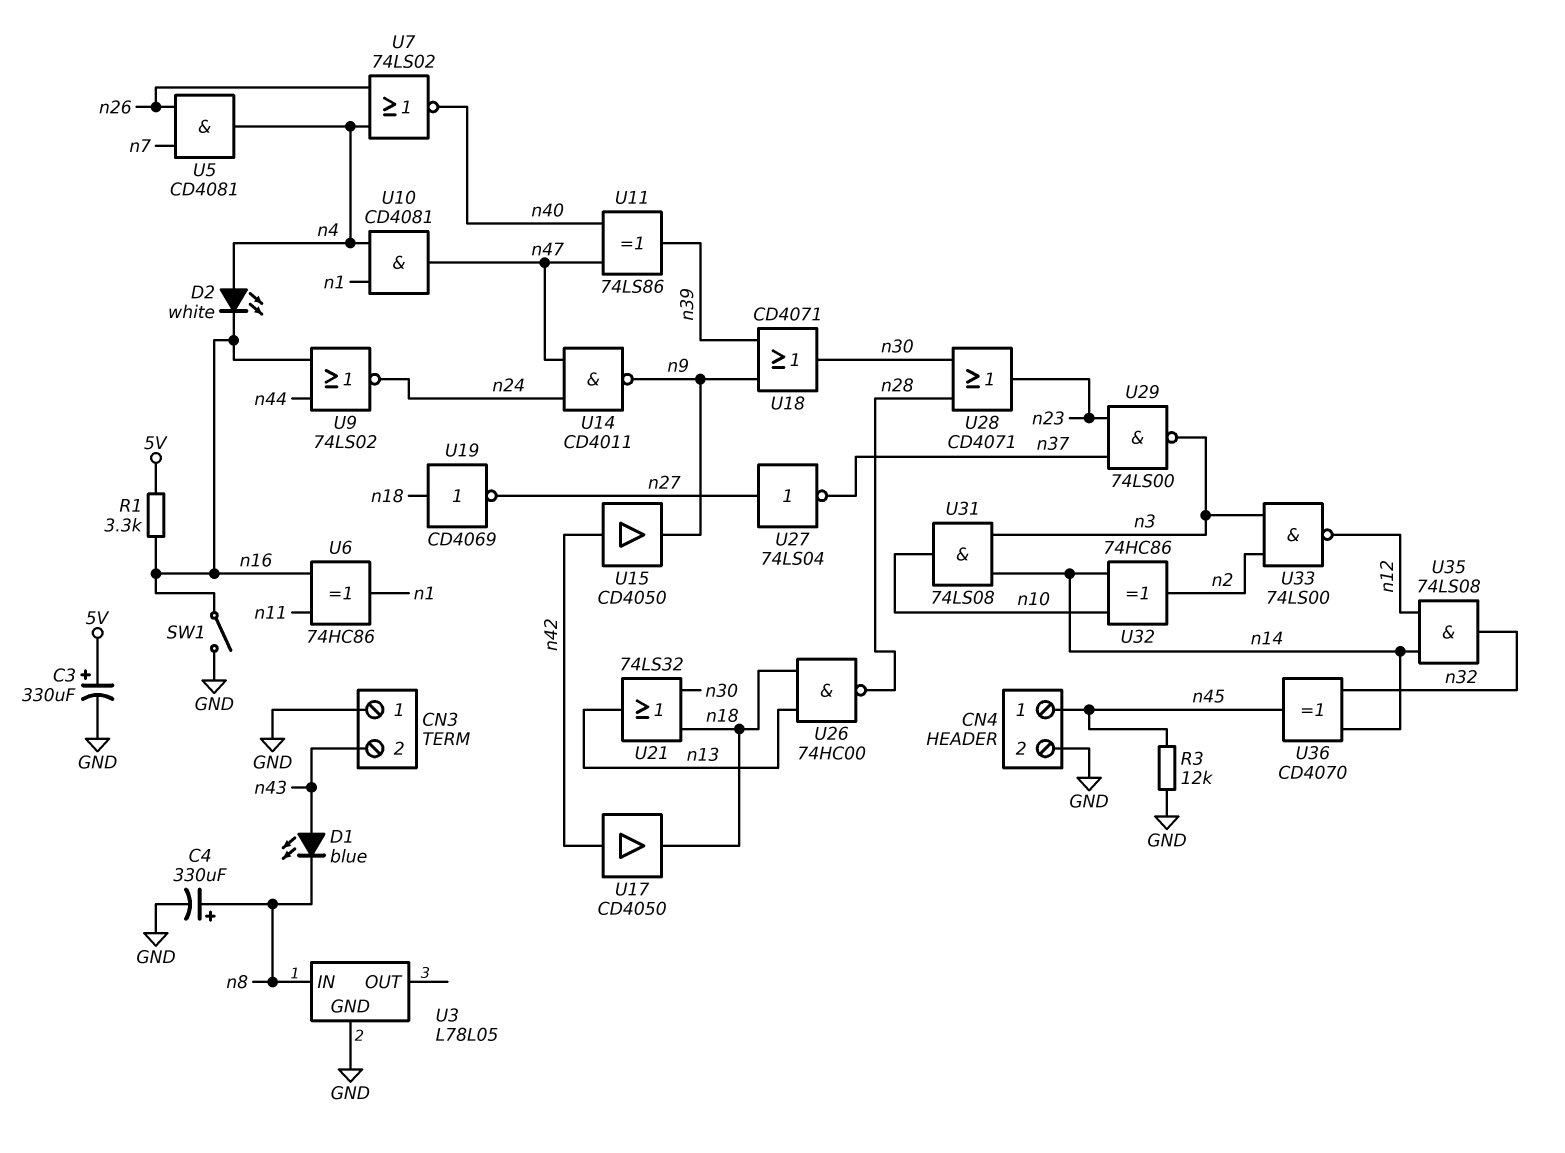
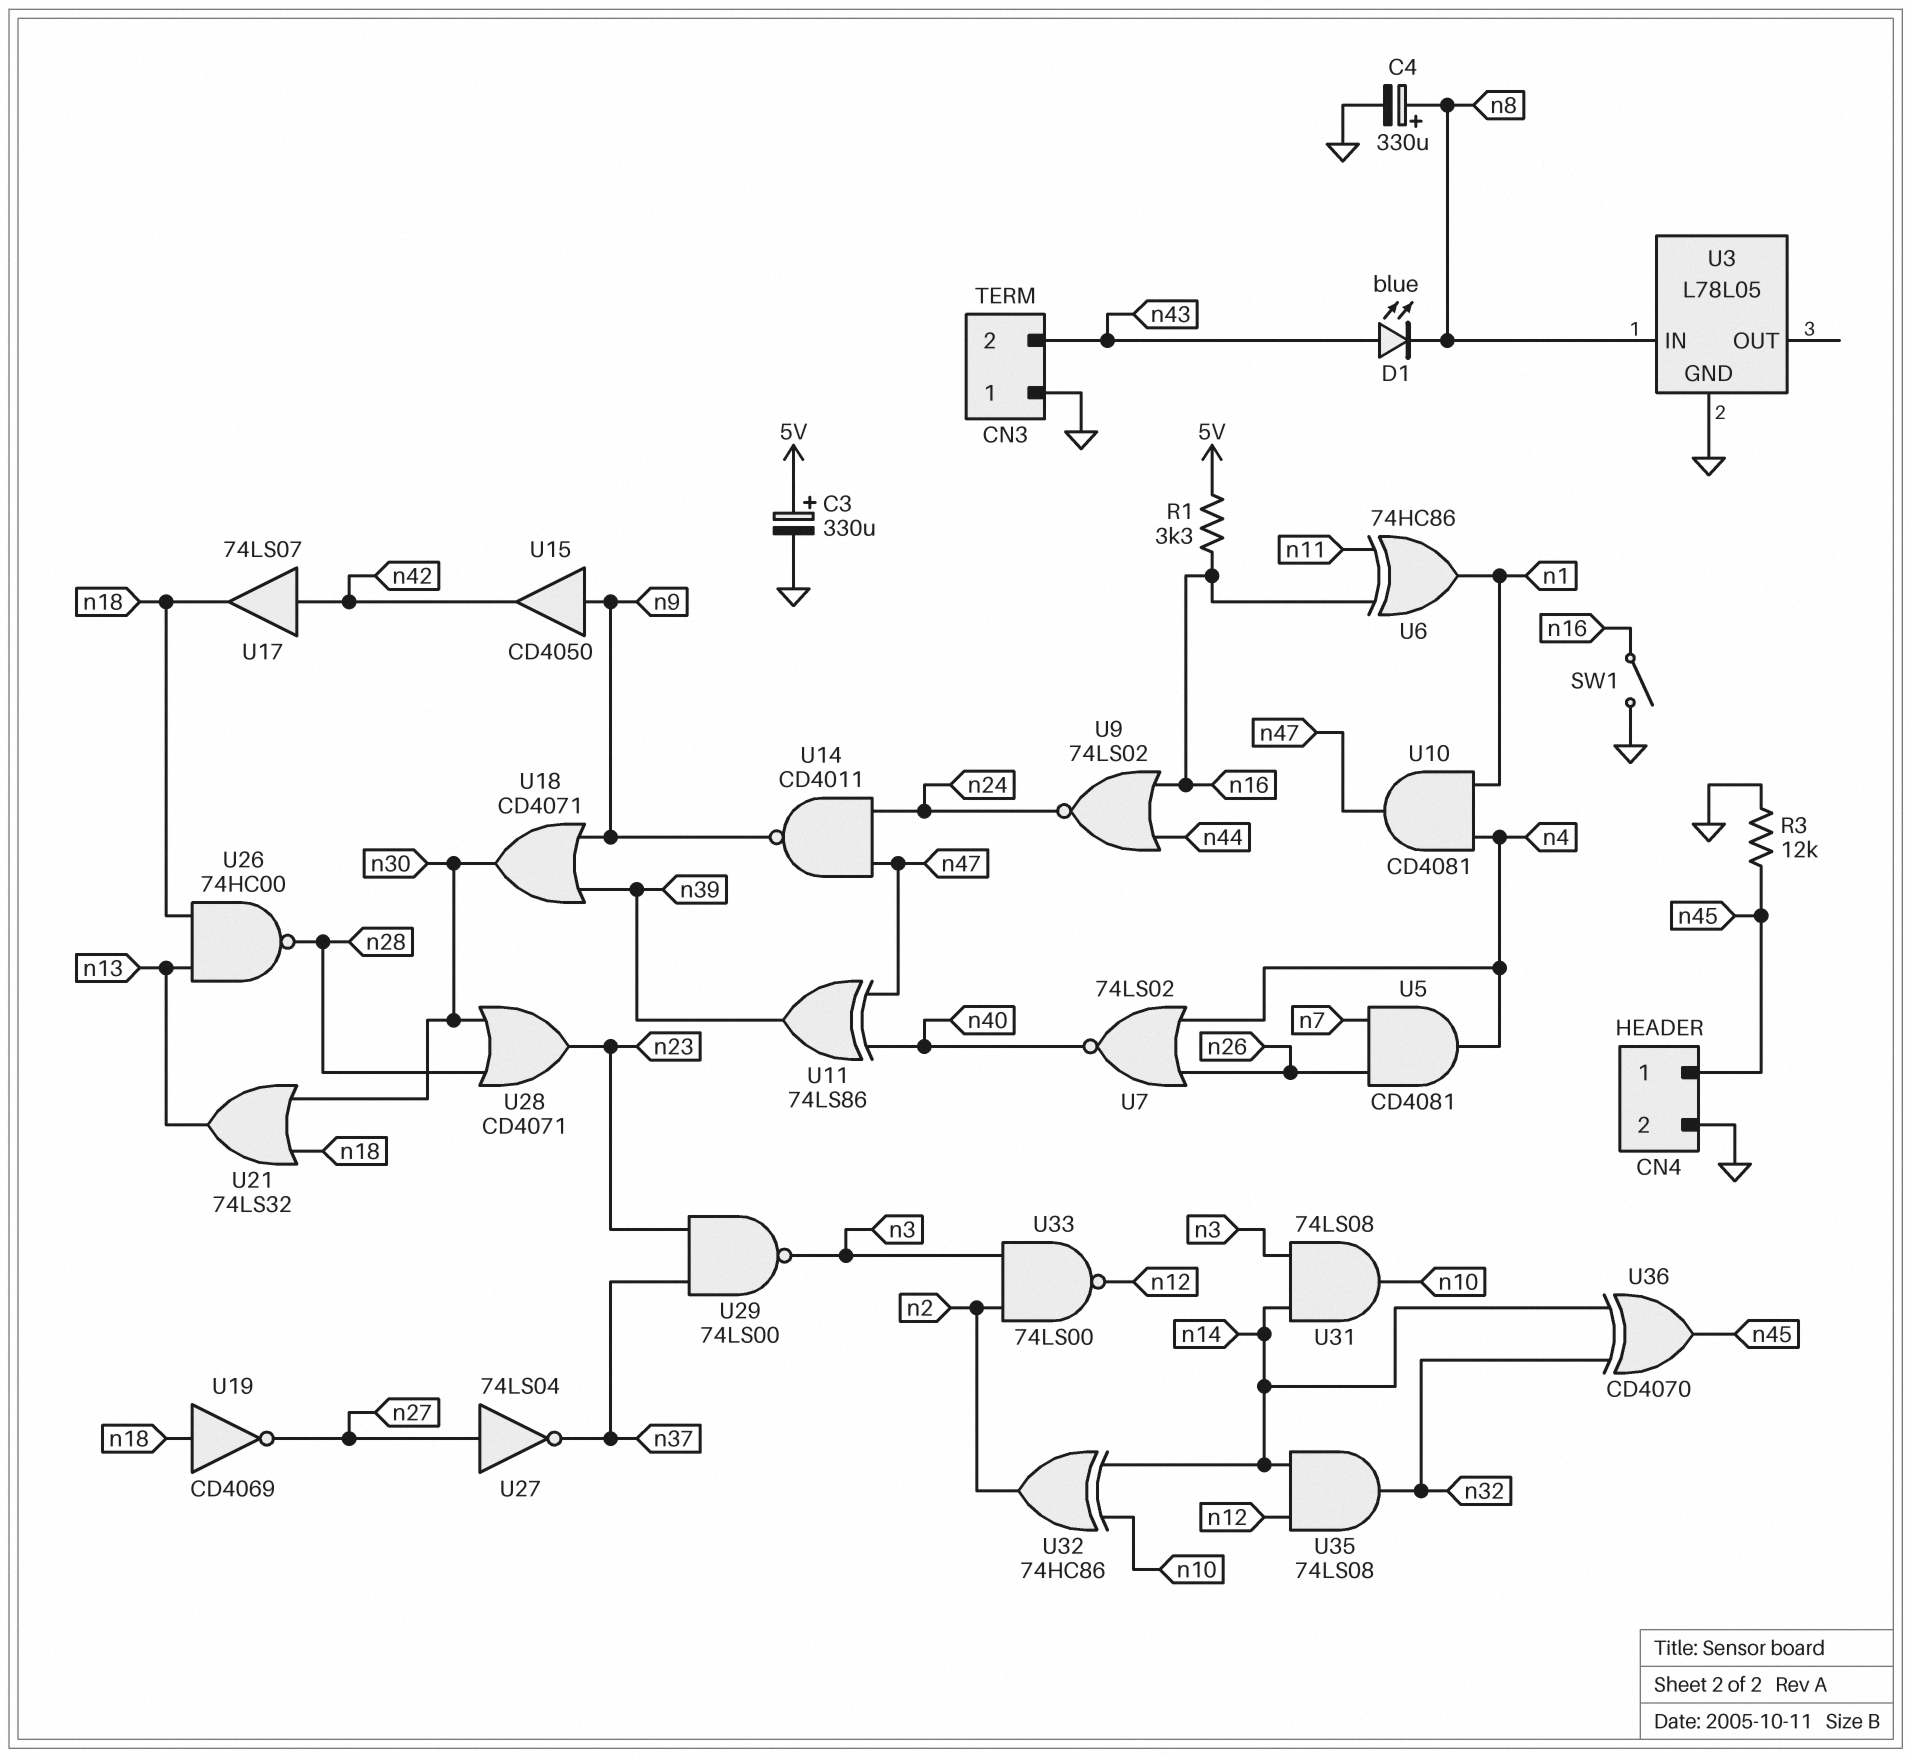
D2: LED white (A n4, K n16) -> none
U15: buffer CD4050 (in n42, out n9) -> buffer CD4050 (in n9, out n42)
U17: buffer CD4050 (in n42, out n18) -> buffer 74LS07 (in n42, out n18)

